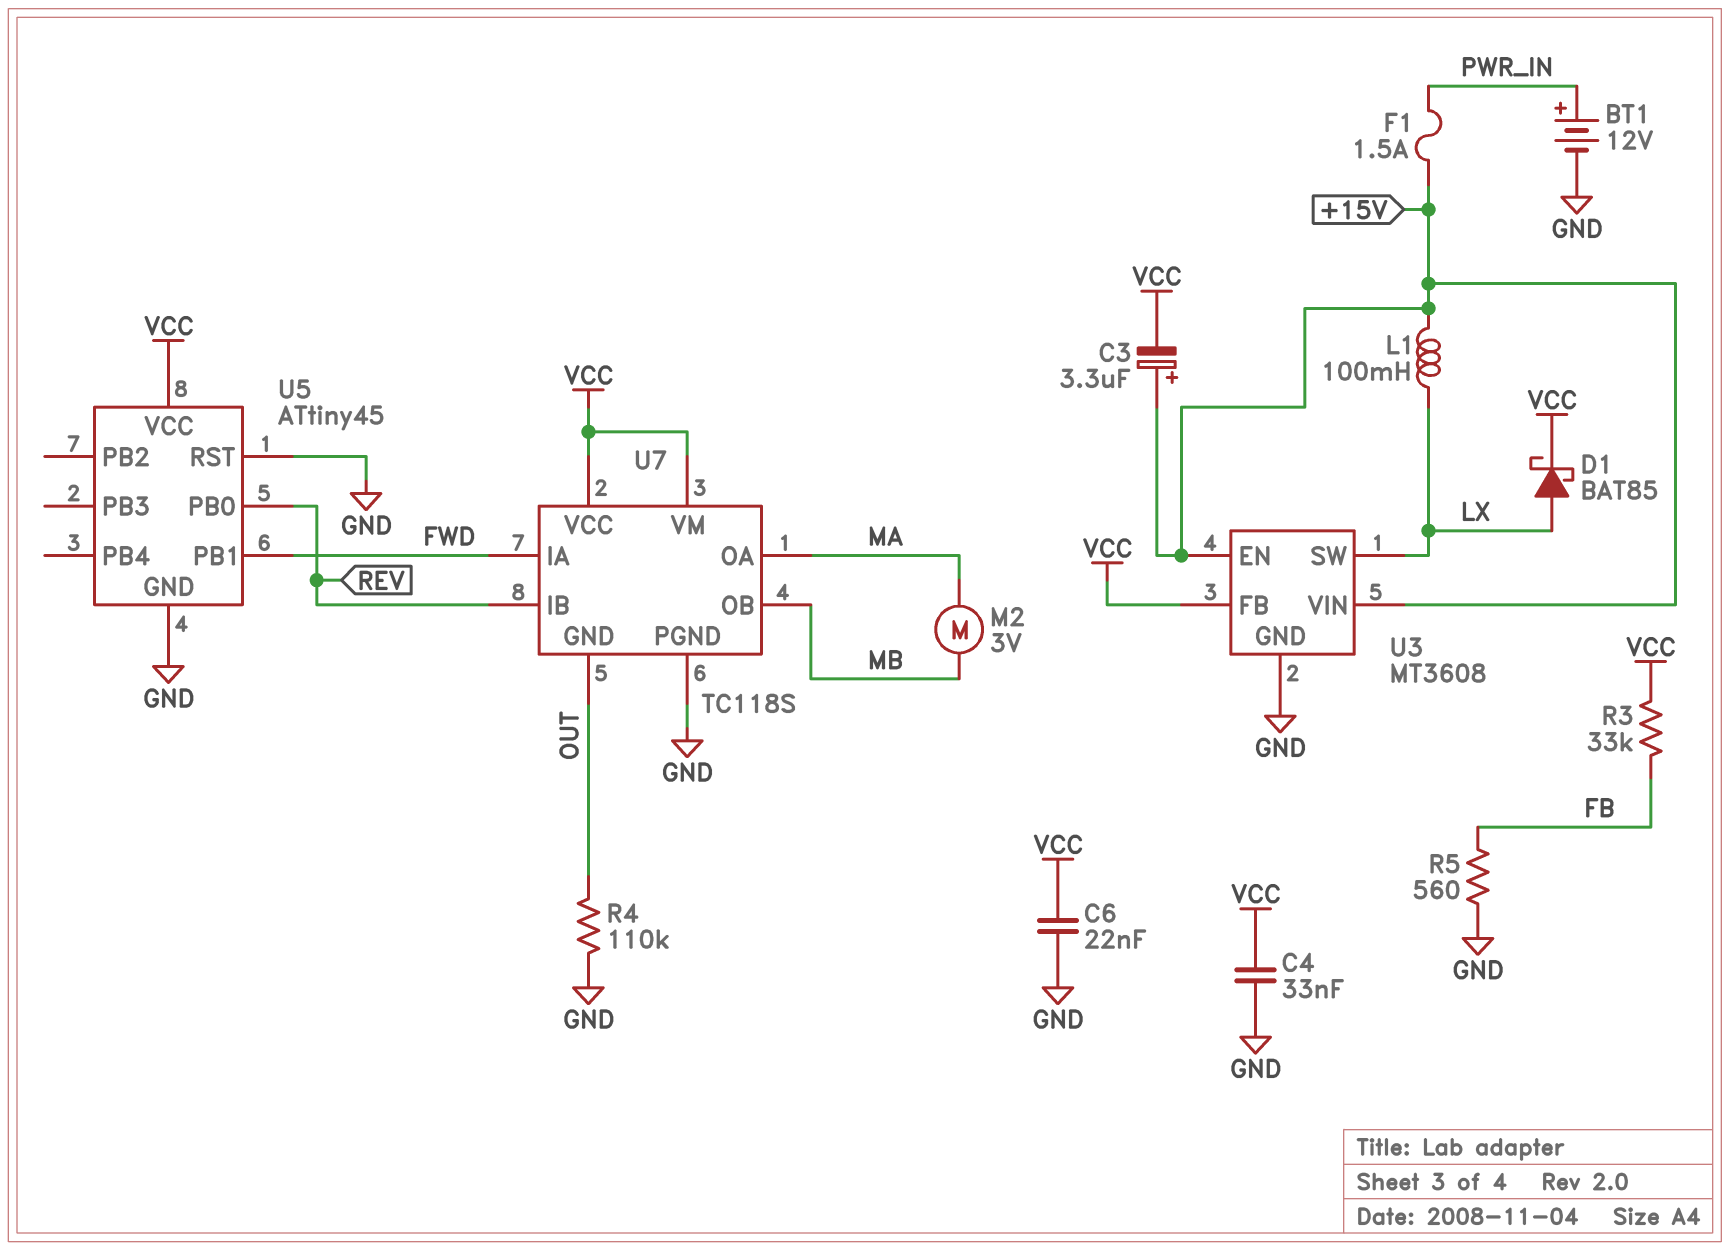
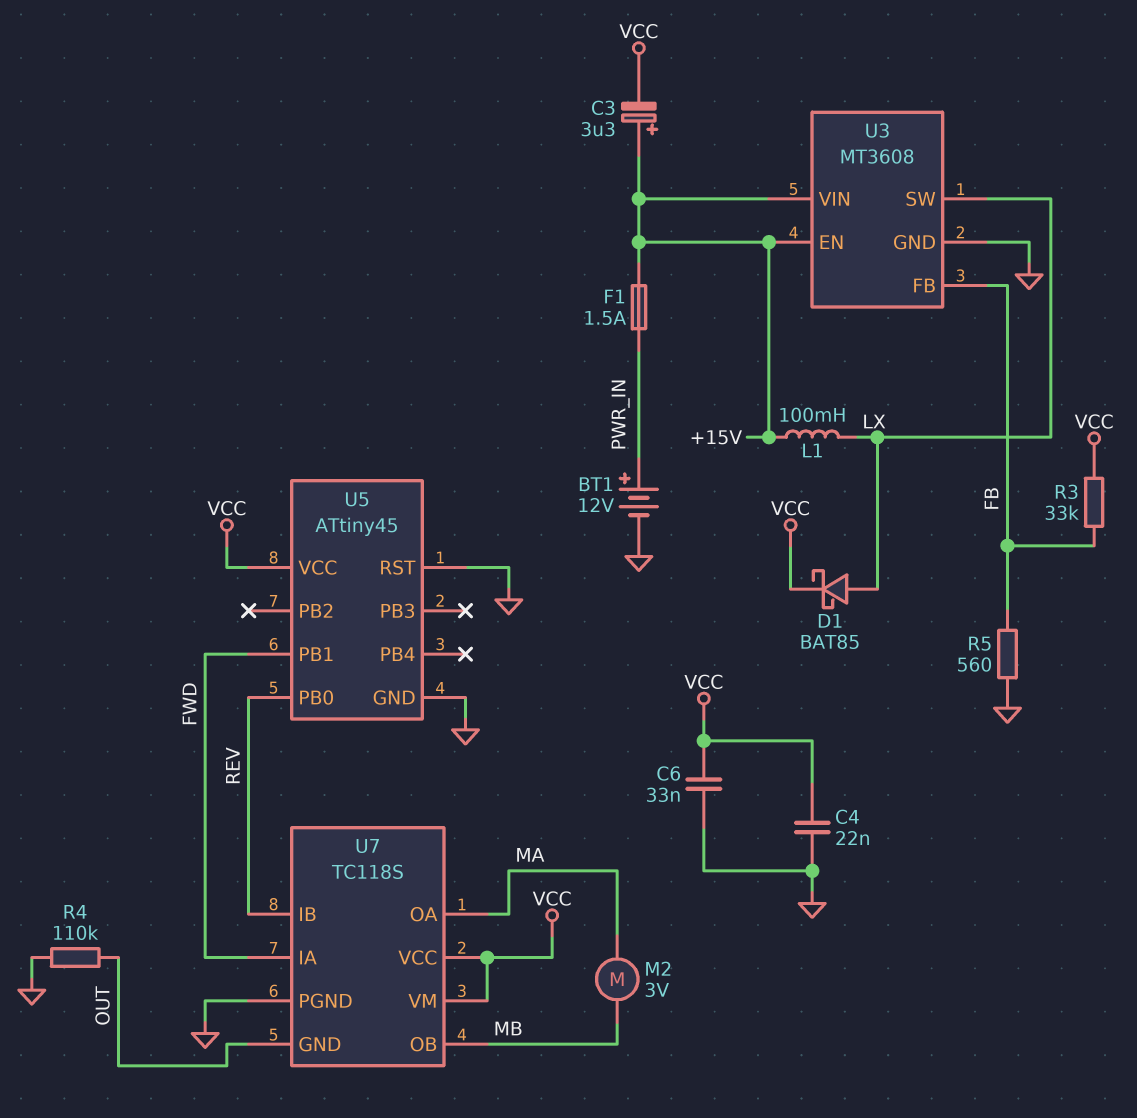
C4: 33nF (GND, VCC) -> 22nF (GND, VCC)
C6: 22nF (GND, VCC) -> 33nF (GND, VCC)
U3 pin FB: VCC -> FB

